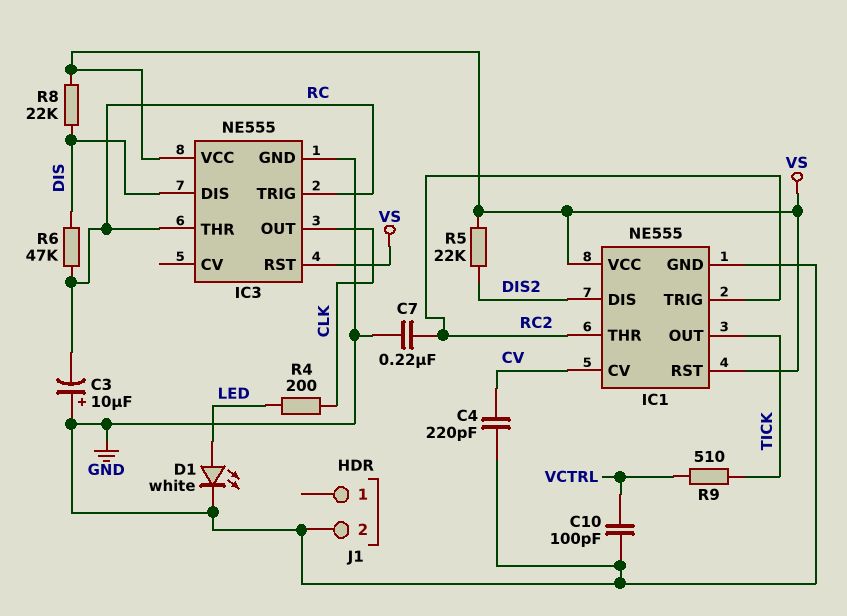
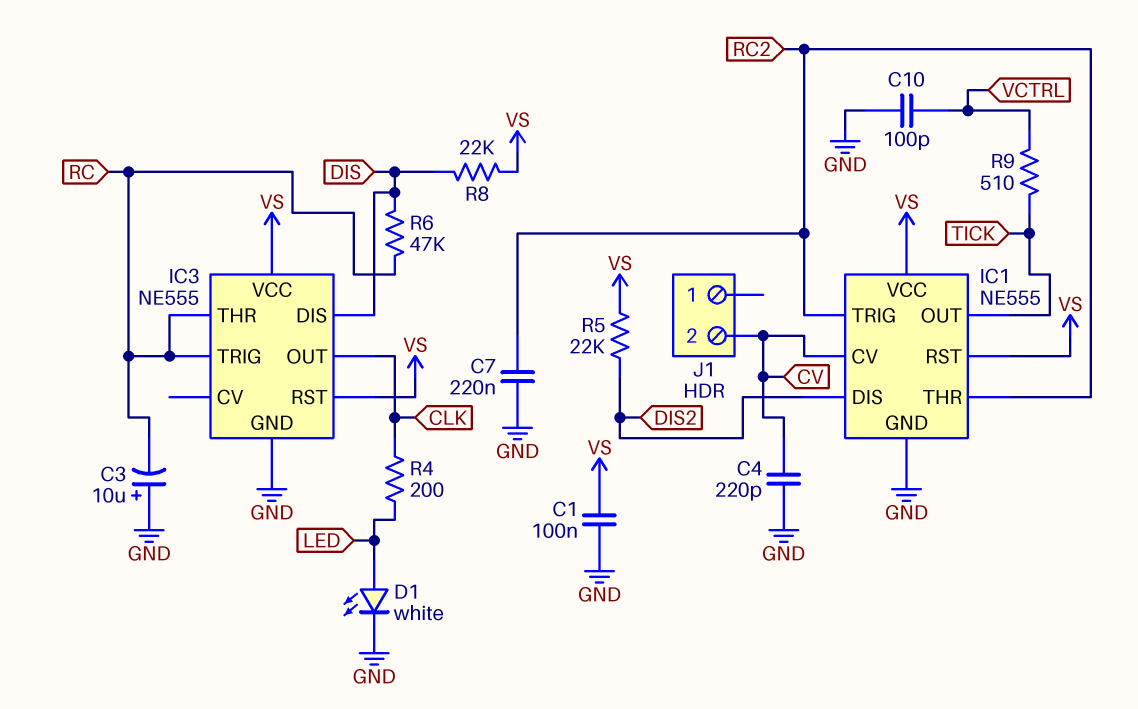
C1: none -> 100nF (GND, VS)
J1 pin 2: GND -> CV

